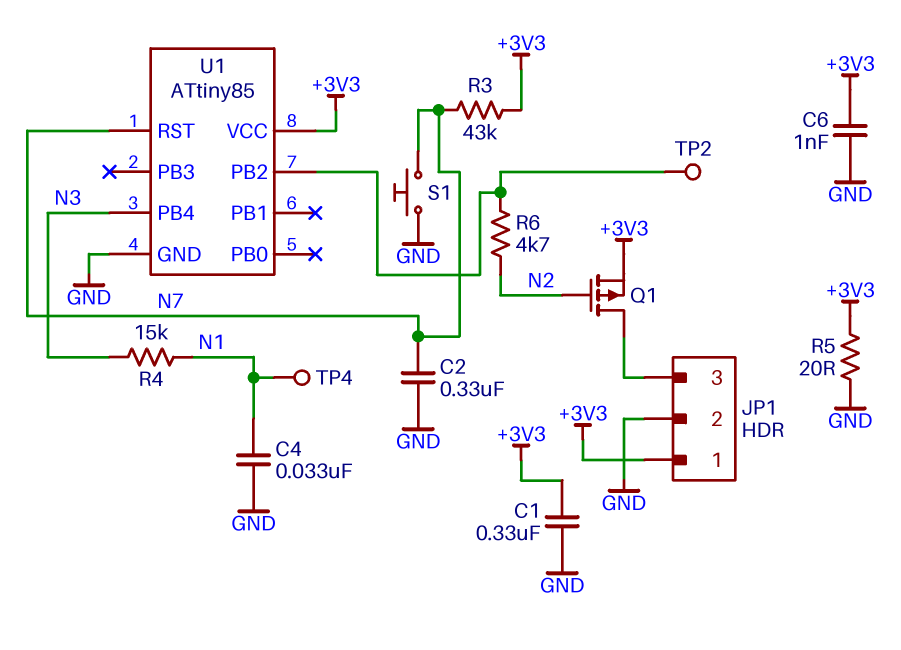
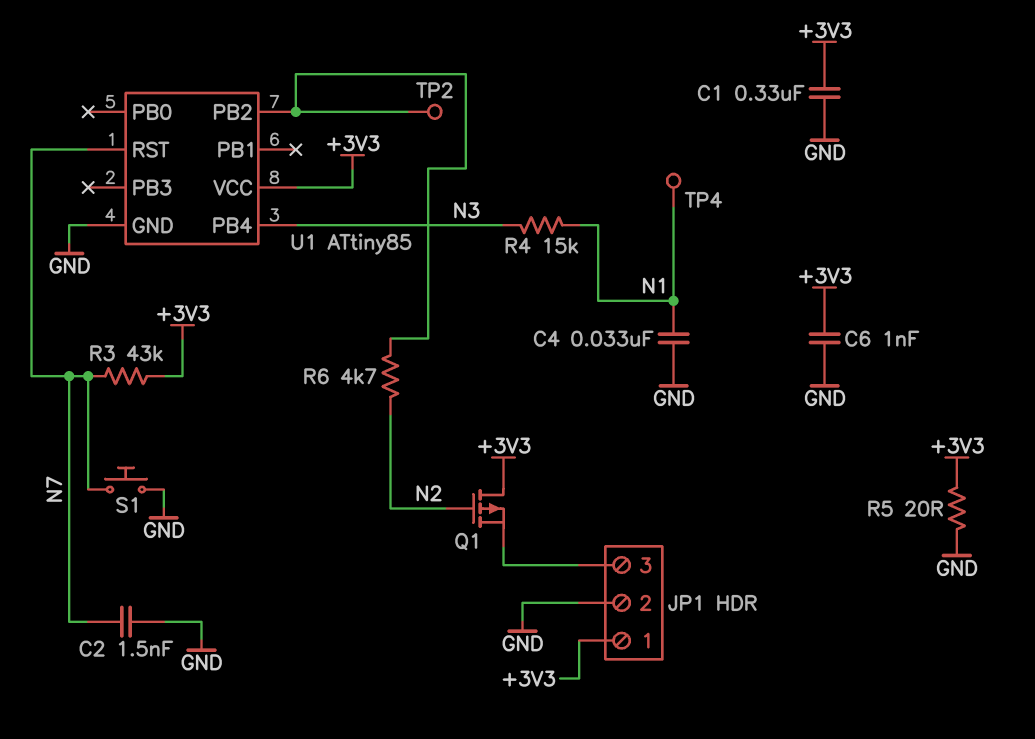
C2: 330nF (GND, N7) -> 1.5nF (GND, N7)
Q1: PMOS (G N2, D JP1/3, S +3V3) -> PMOS (G N2, D +3V3, S JP1/3)

